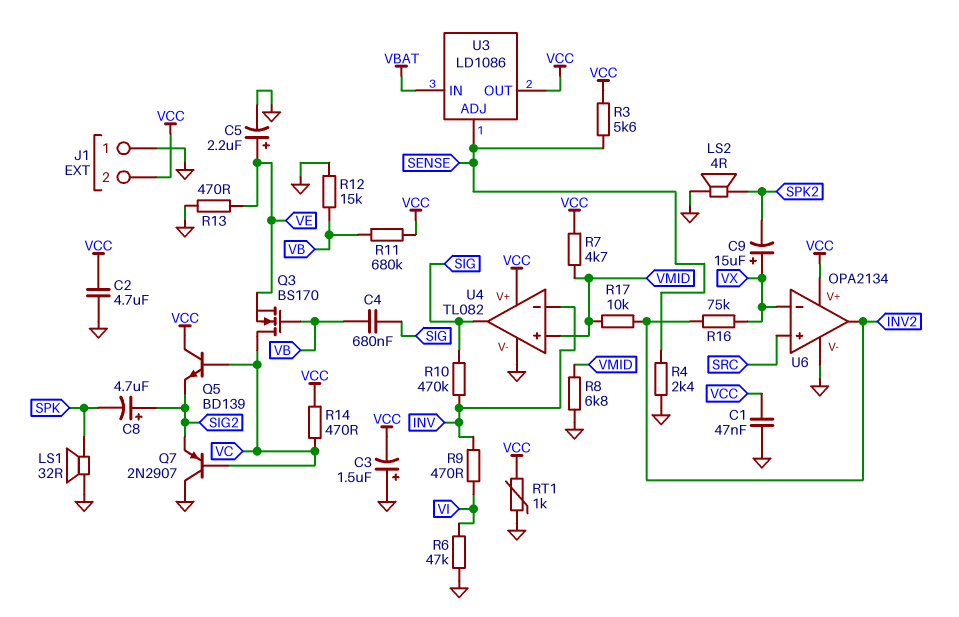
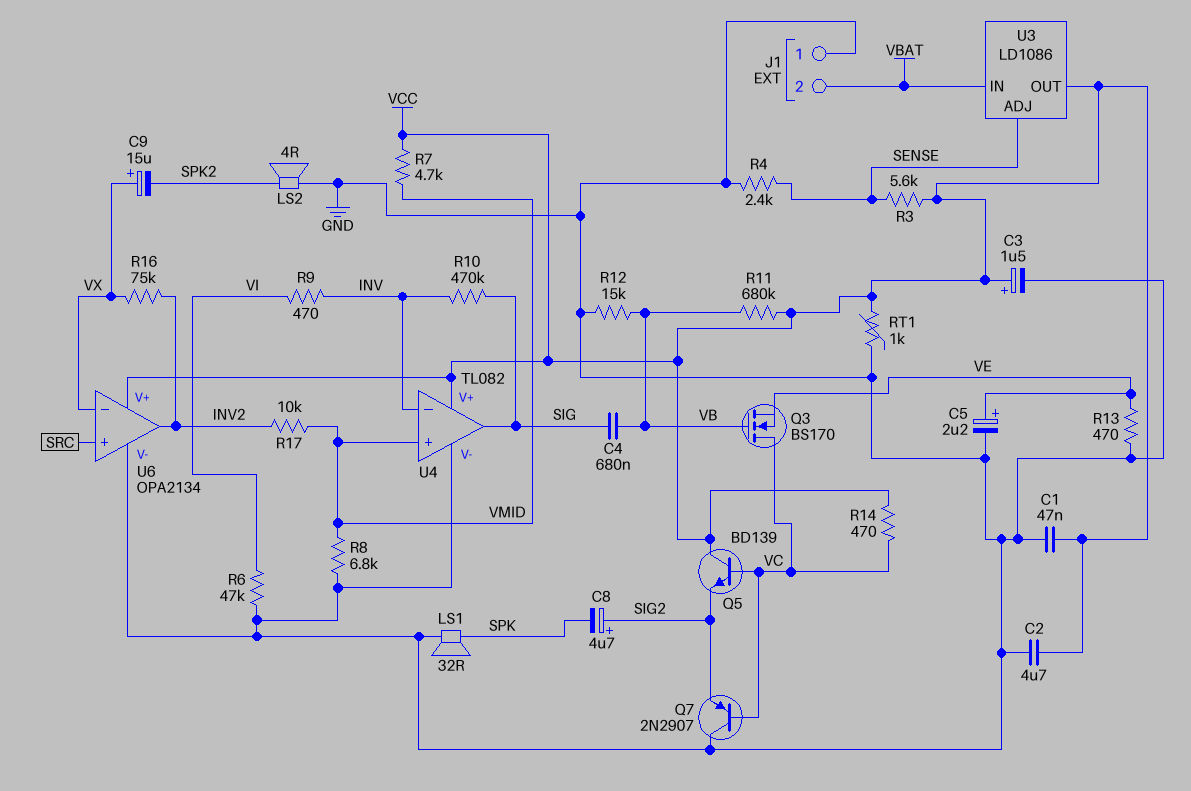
C3: 1.5uF (plus GND, minus VCC) -> 1.5uF (plus VCC, minus GND)
J1 pin 2: VCC -> VBAT

